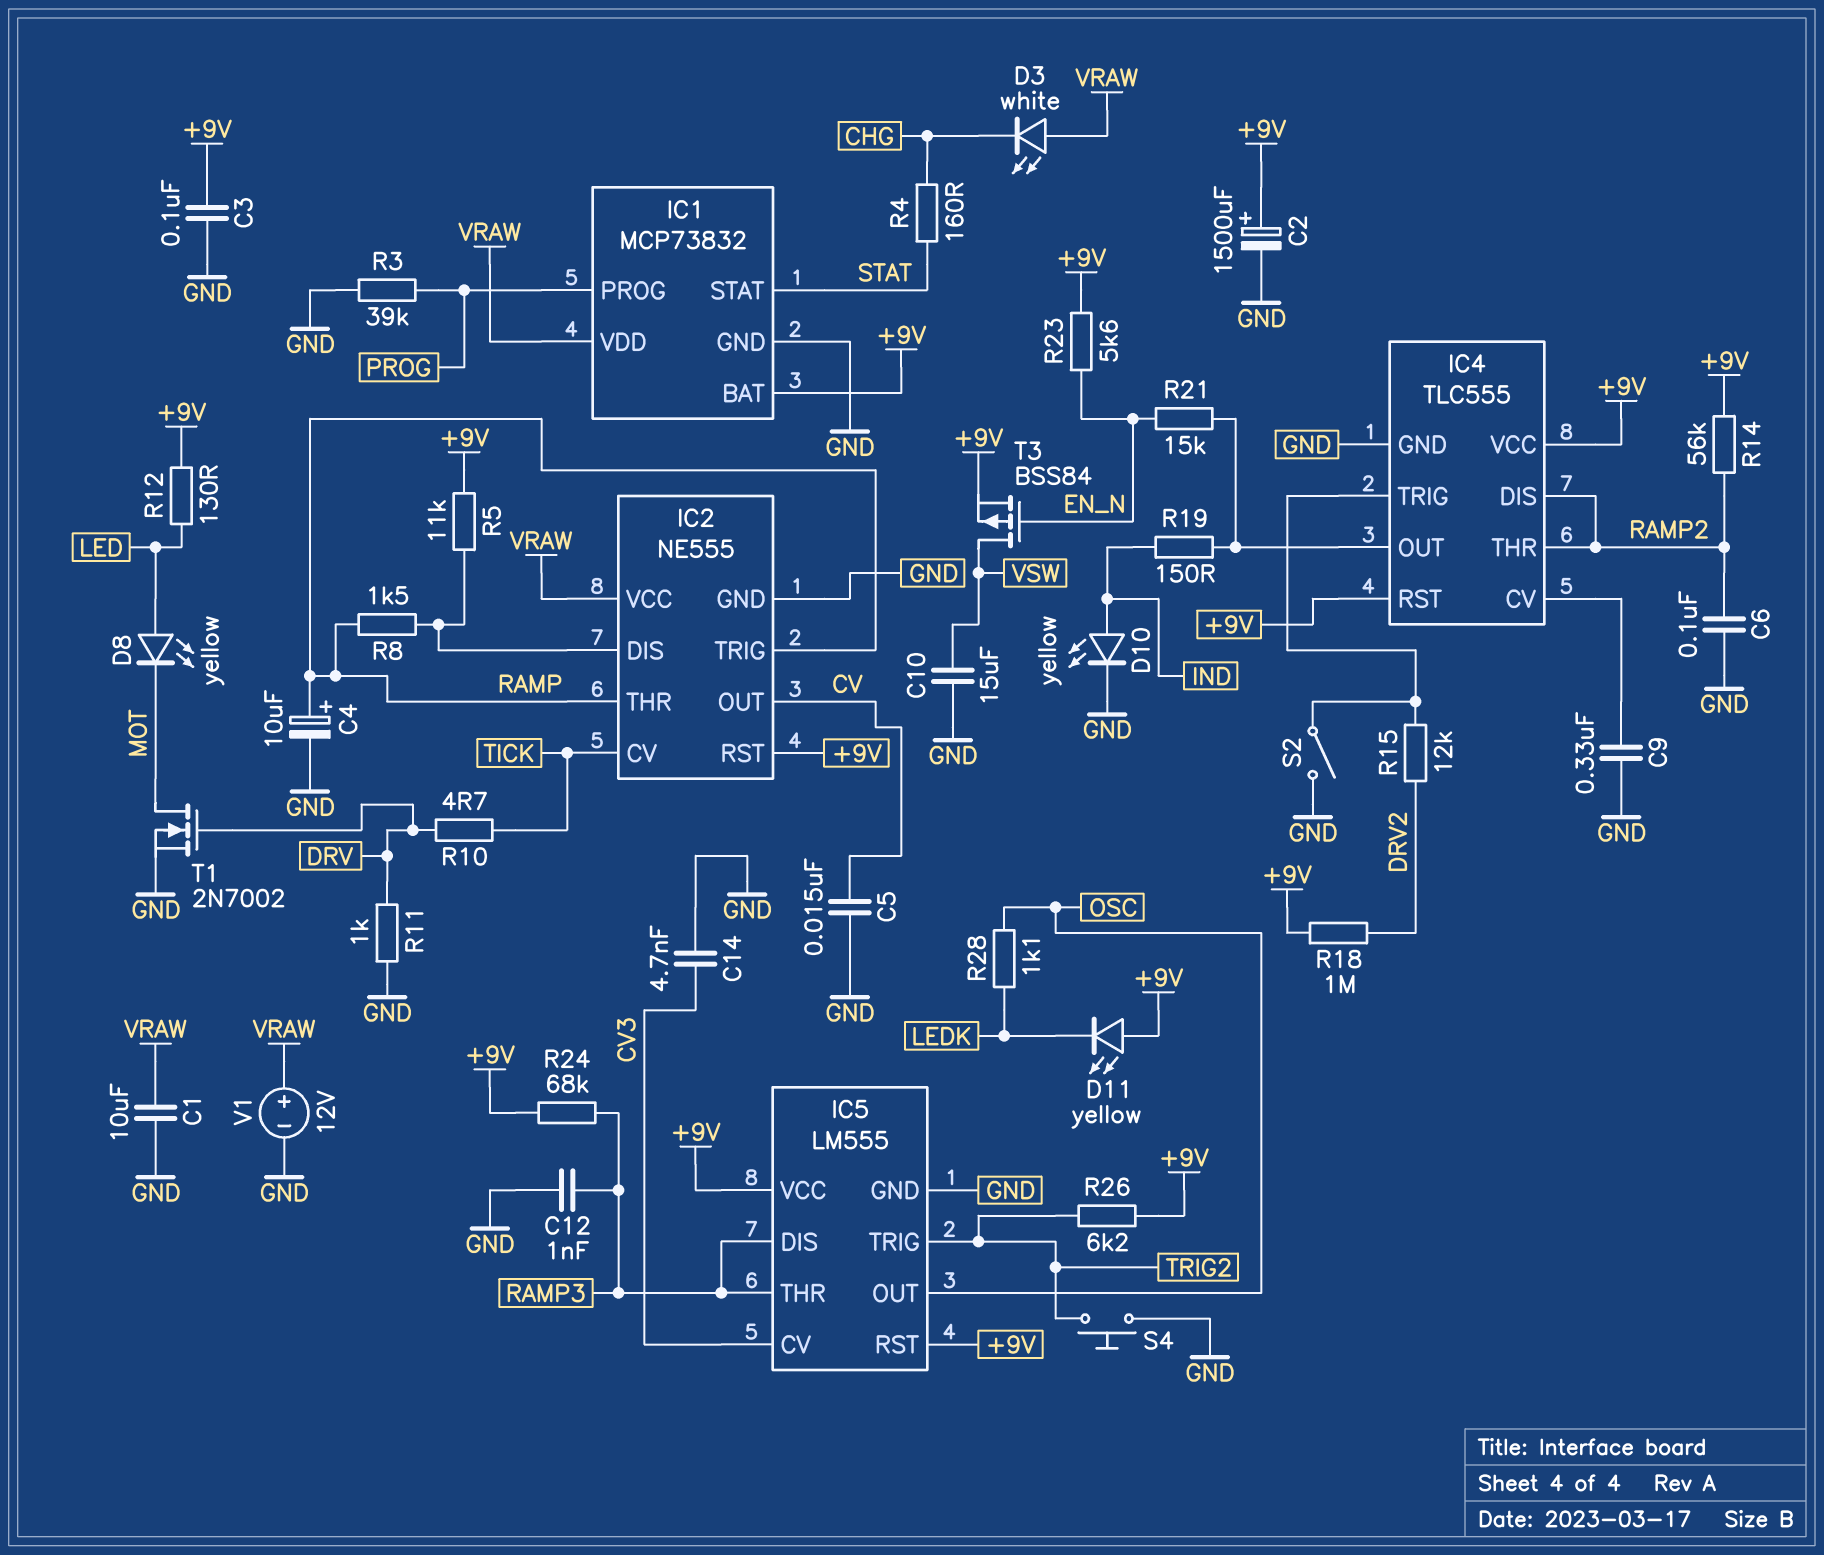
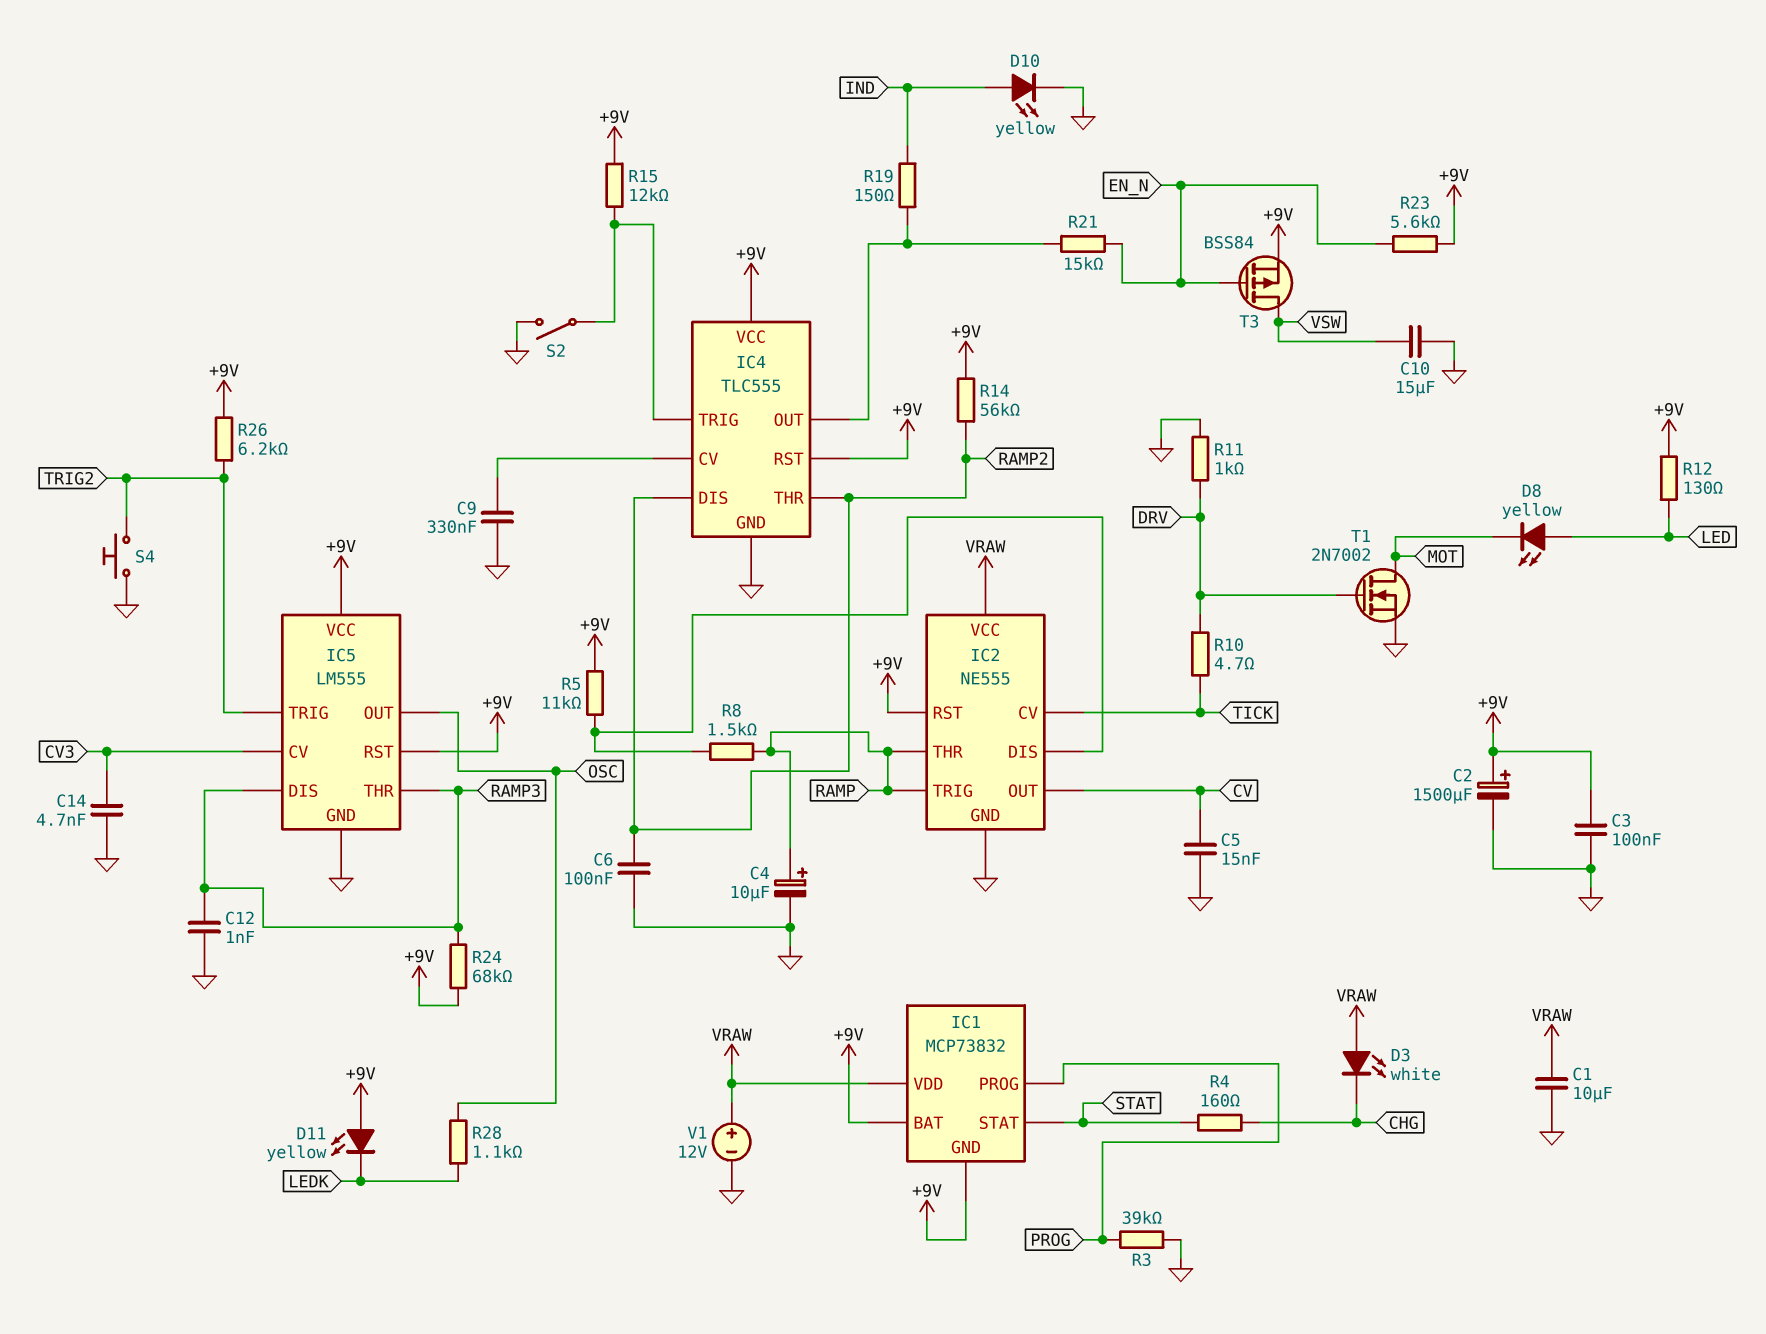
IC1 pin GND: GND -> +9V
R15: 12k (DRV2, IC4/TRIG) -> 12k (+9V, IC4/TRIG)
R18: 1M (+9V, DRV2) -> none

